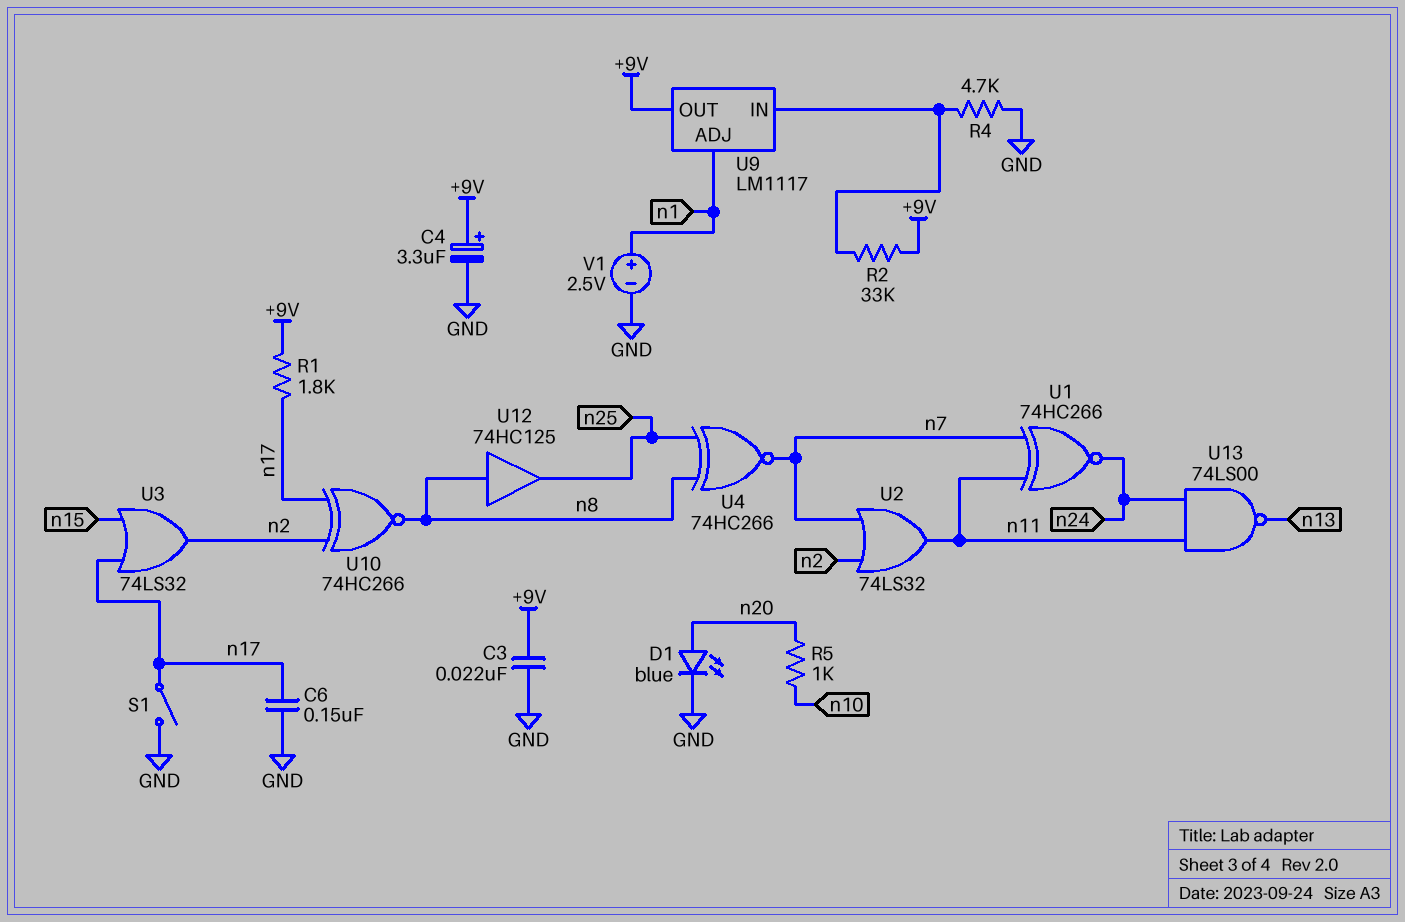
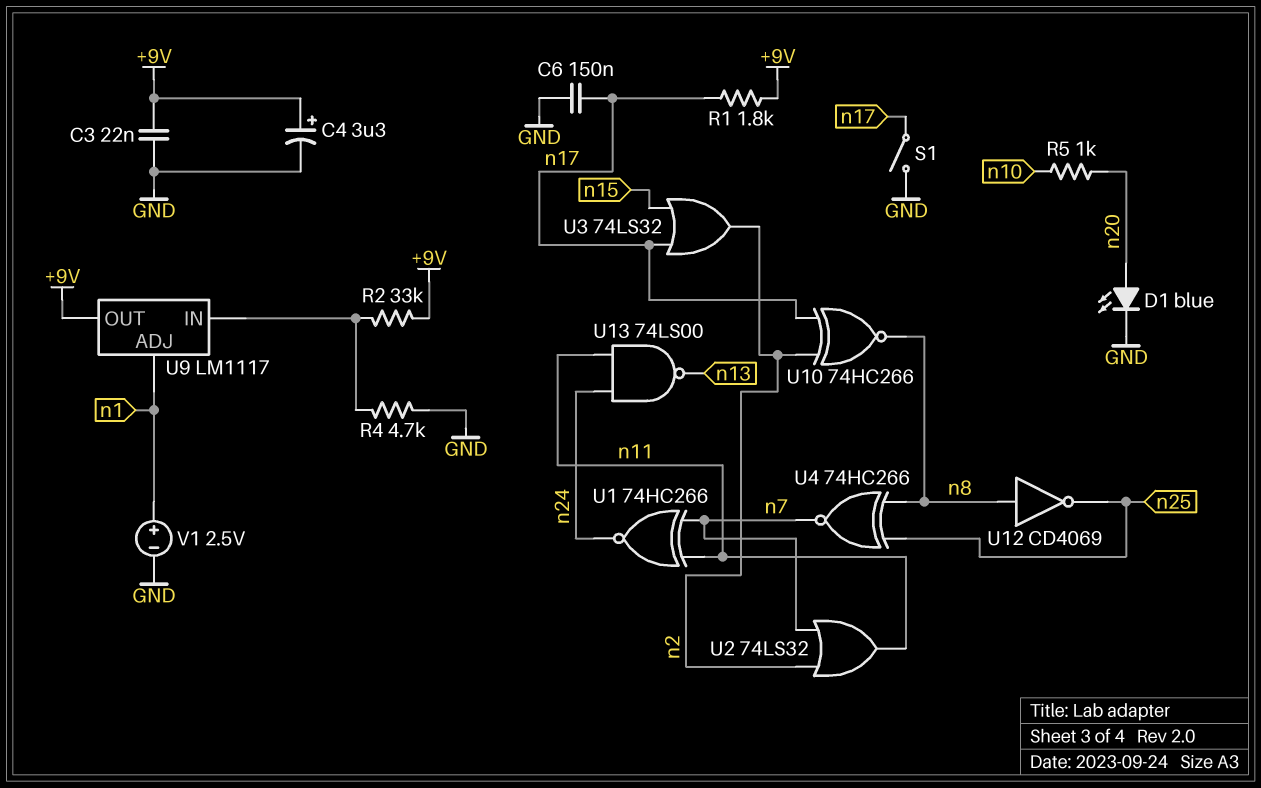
U12: buffer 74HC125 (in n8, out n25) -> NOT CD4069 (in n8, out n25)

